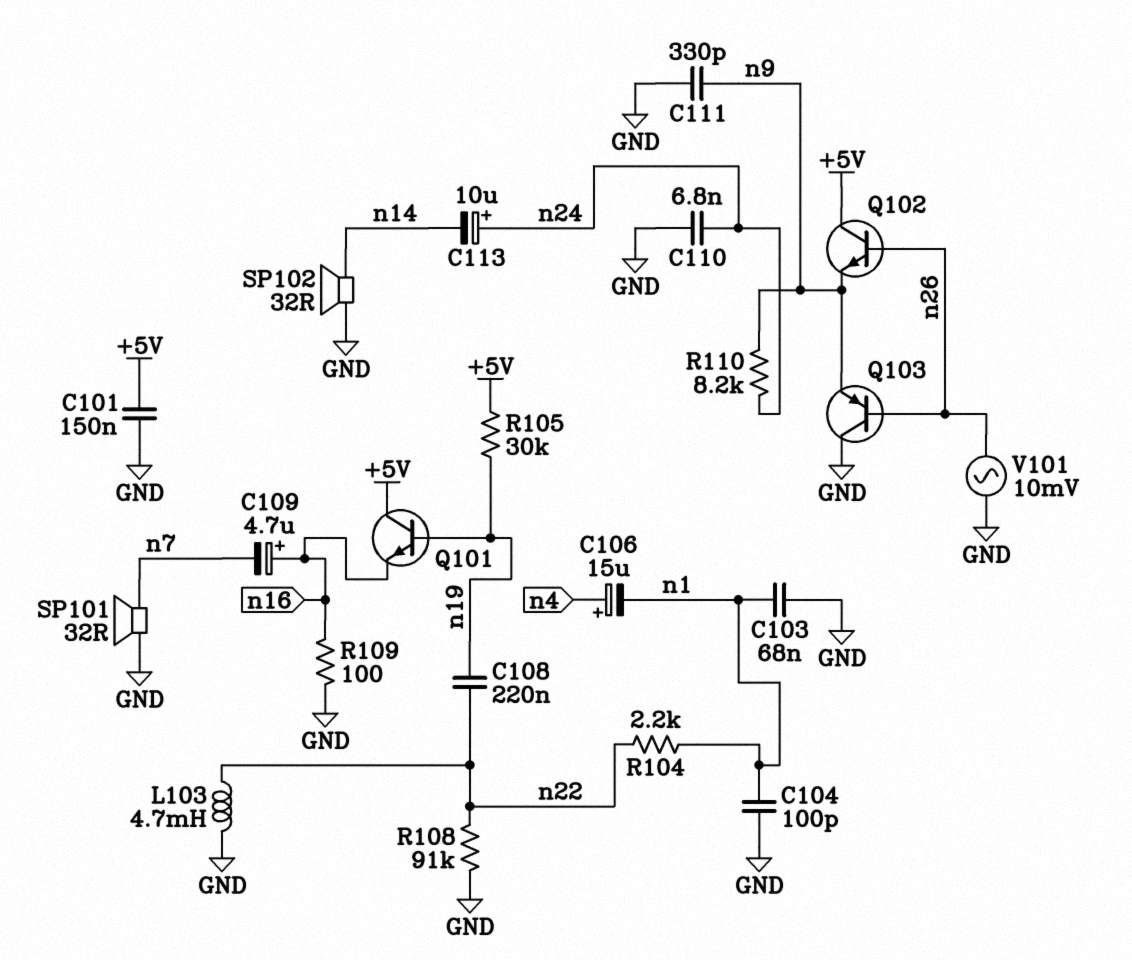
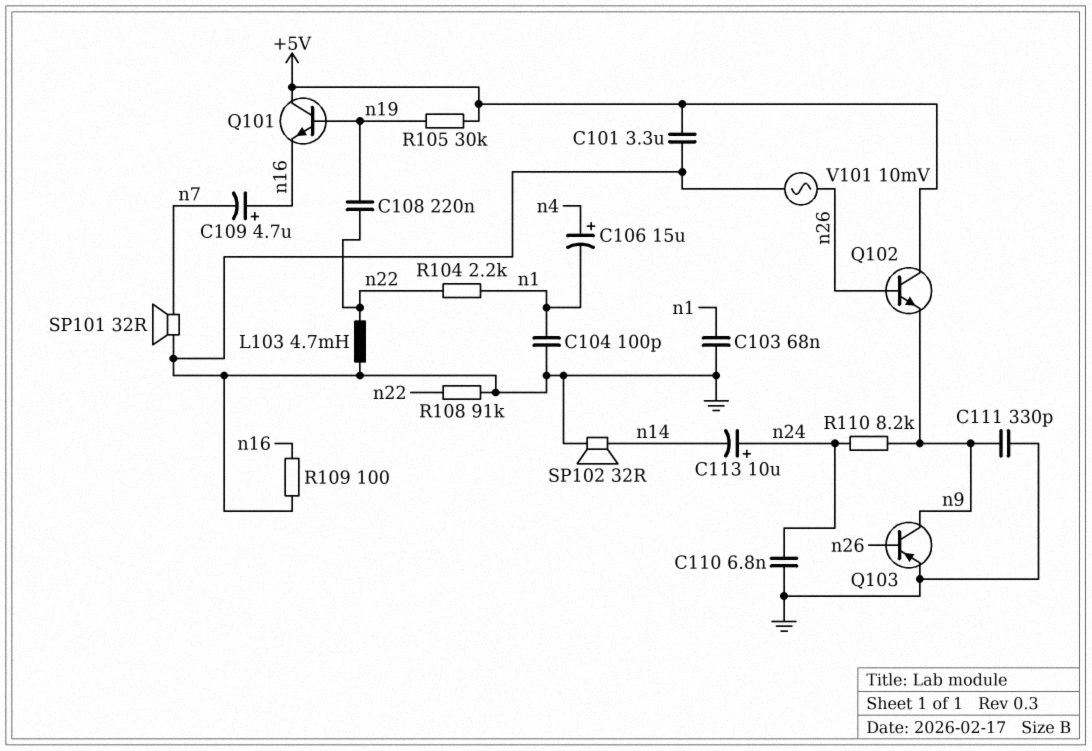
C101: 150nF (+5V, GND) -> 3.3uF (+5V, GND)
Q103: PNP (B n26, C GND, E n9) -> PNP (B n26, C n9, E GND)

